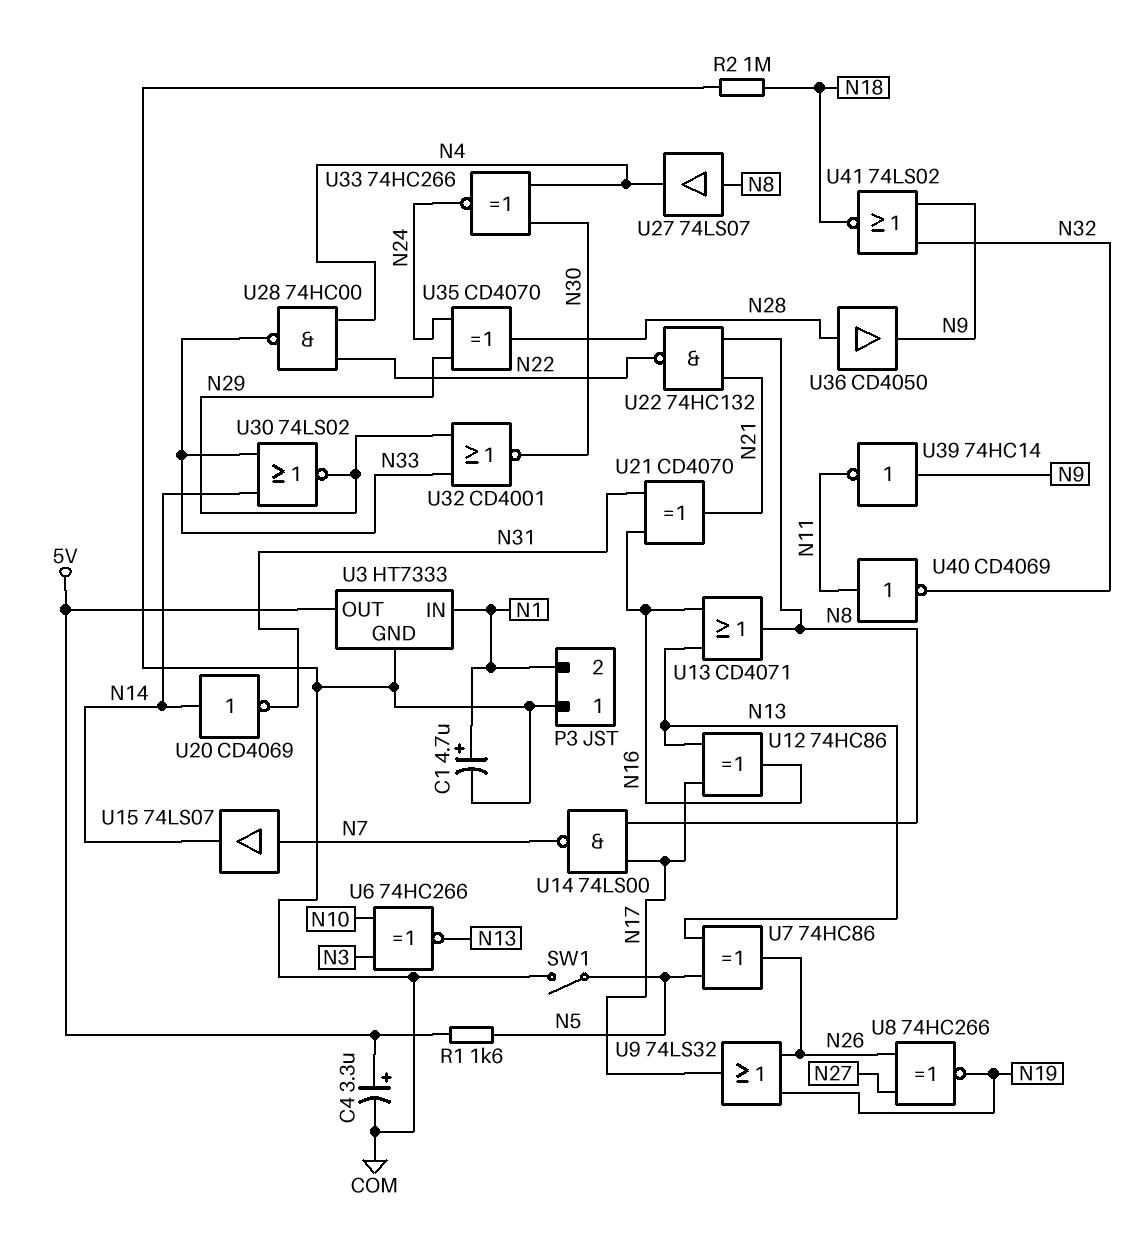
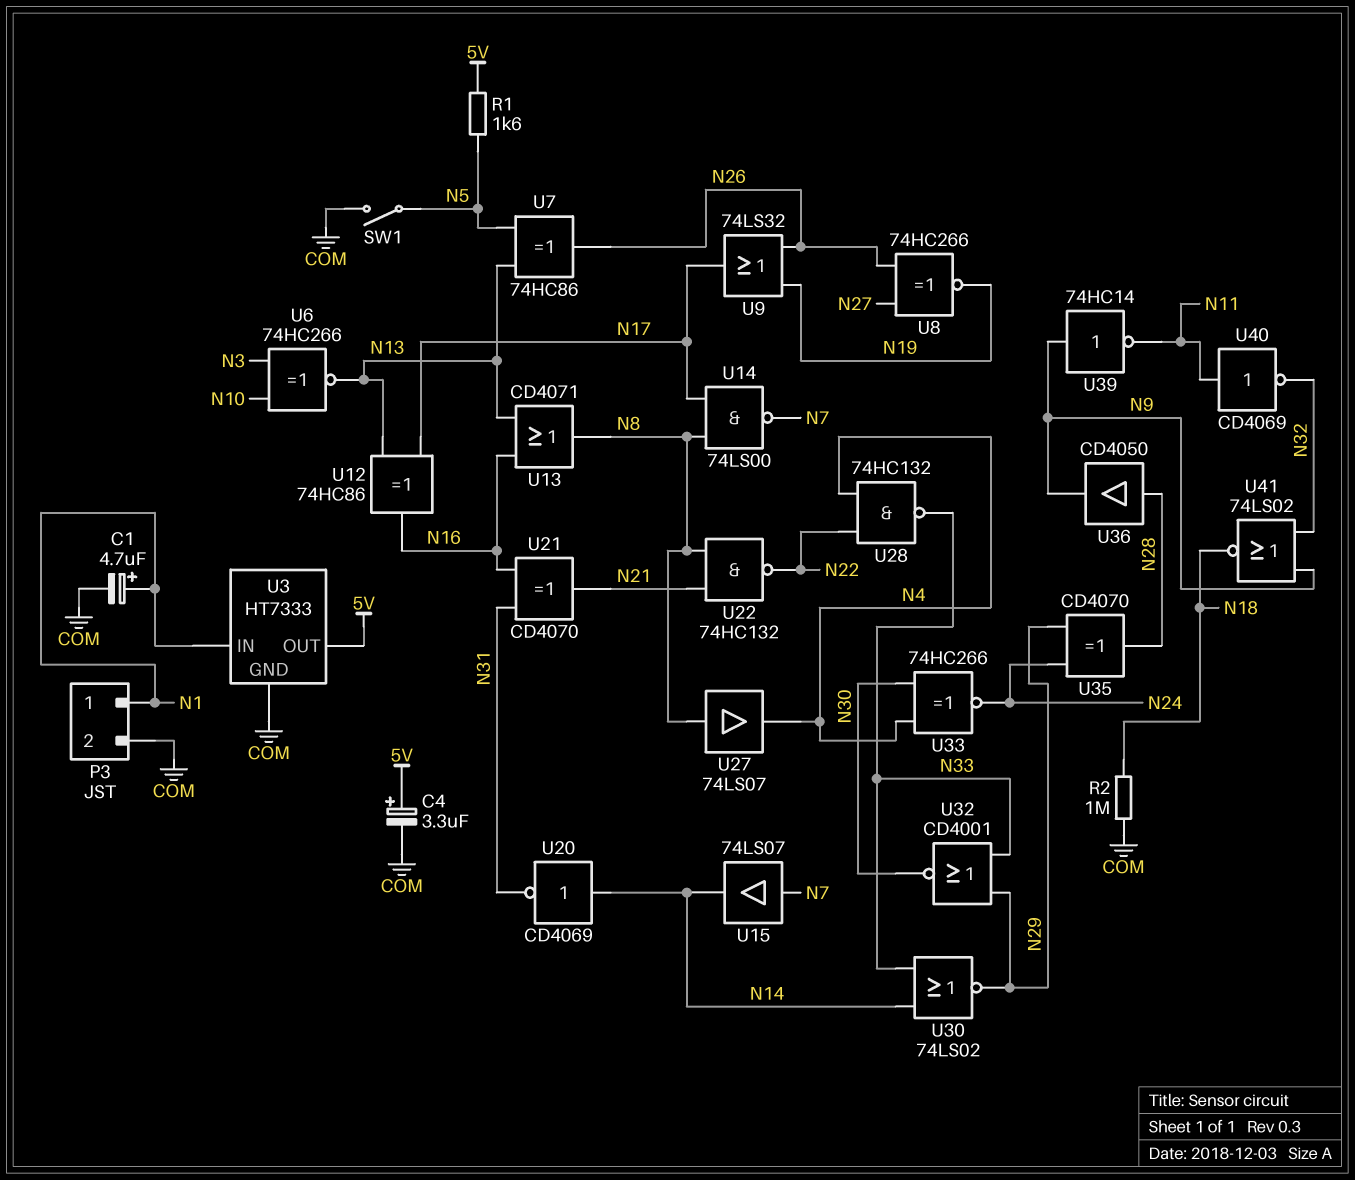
P3 pin 1: COM -> N1
P3 pin 2: N1 -> COM
U28: NAND 74HC00 (in N4, in N22, out N33) -> NAND 74HC132 (in N4, in N22, out N33)

